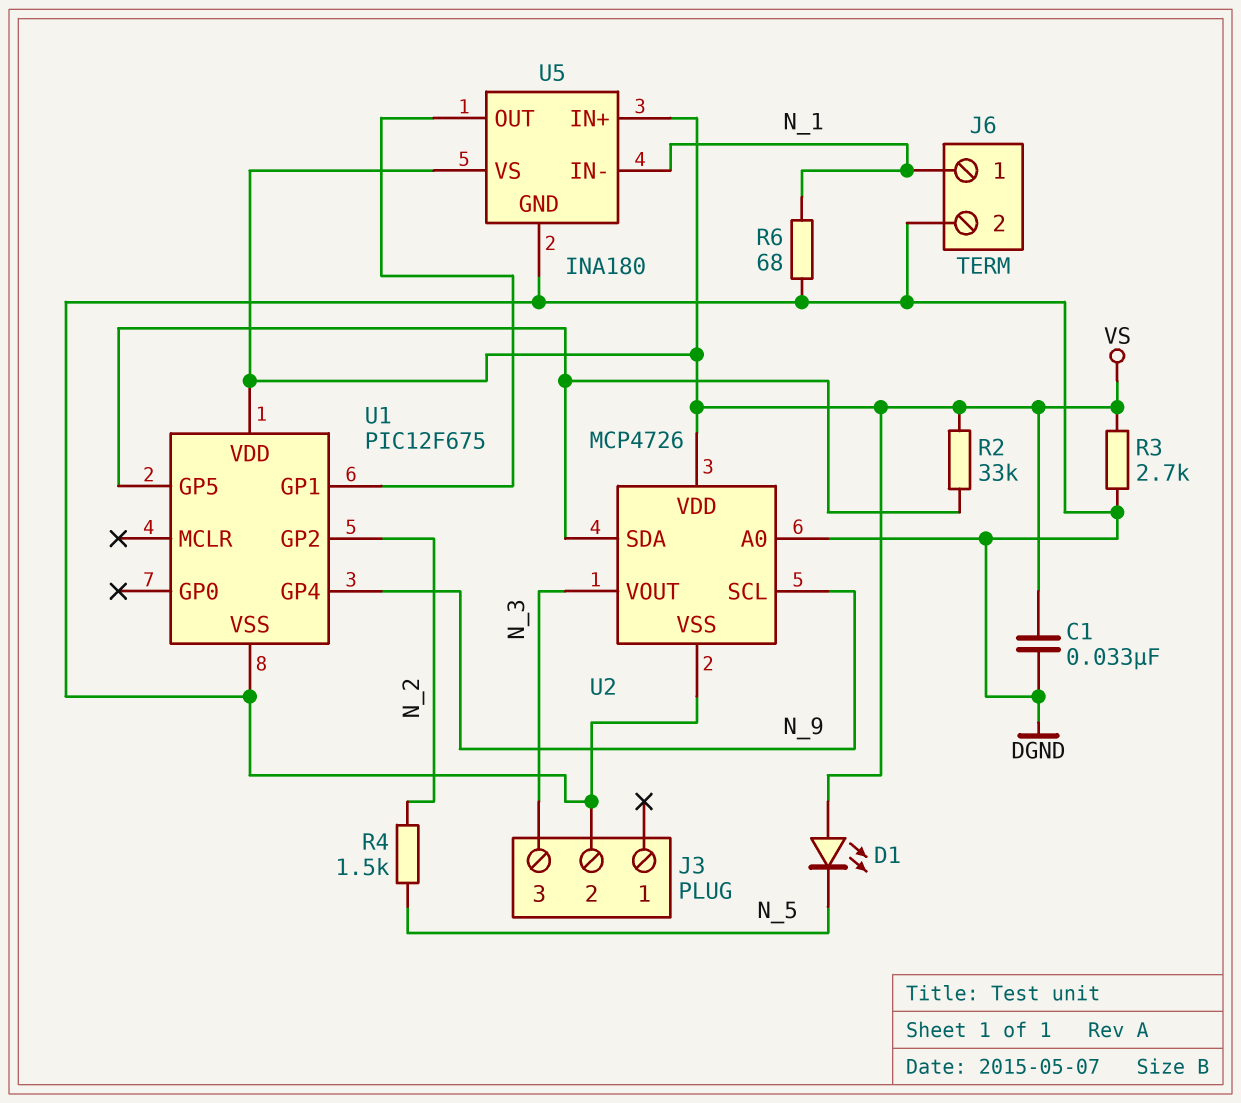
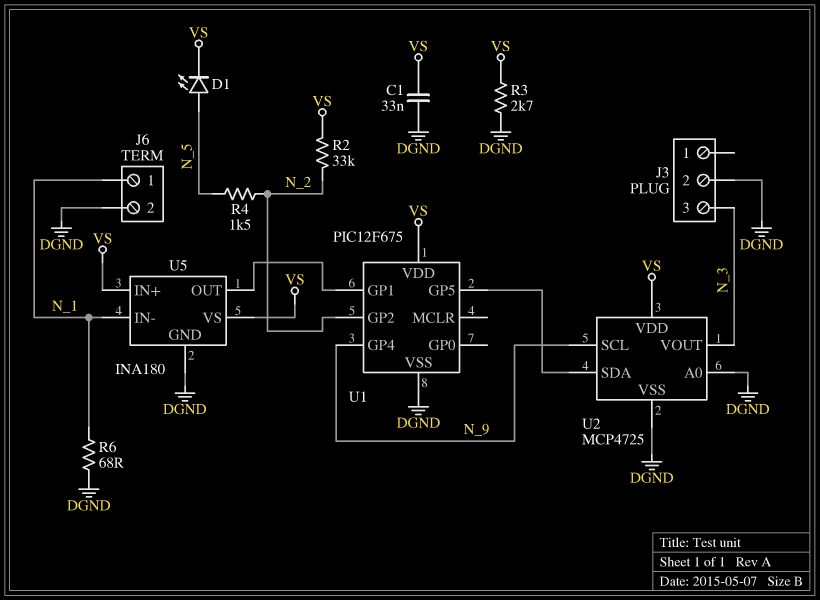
D1: LED (A VS, K N_5) -> LED (A N_5, K VS)
R2: 33k (U1/GP5, VS) -> 33k (N_2, VS)
U2: MCP4726 -> MCP4725

